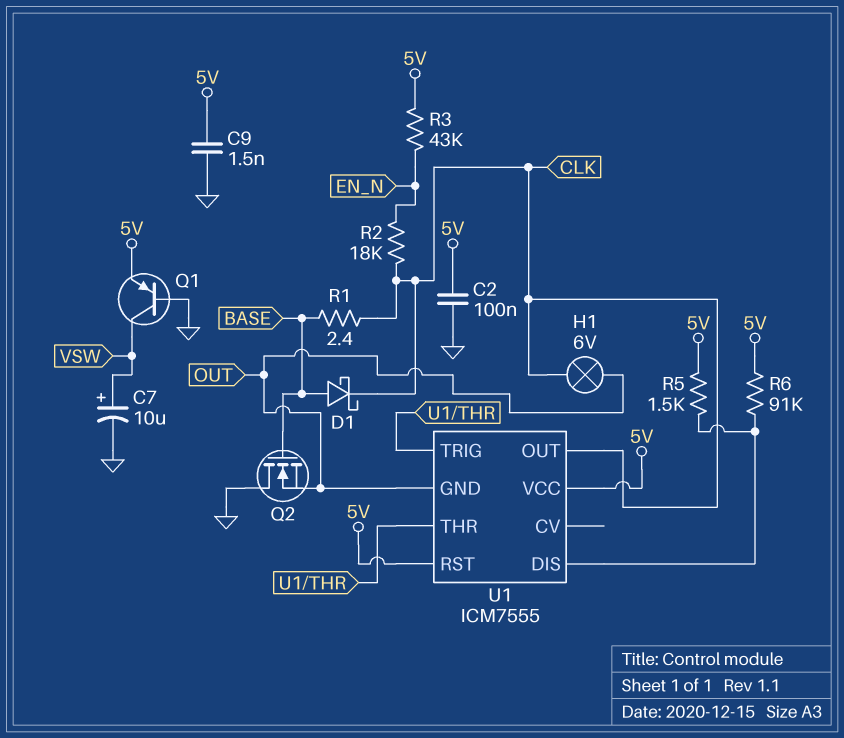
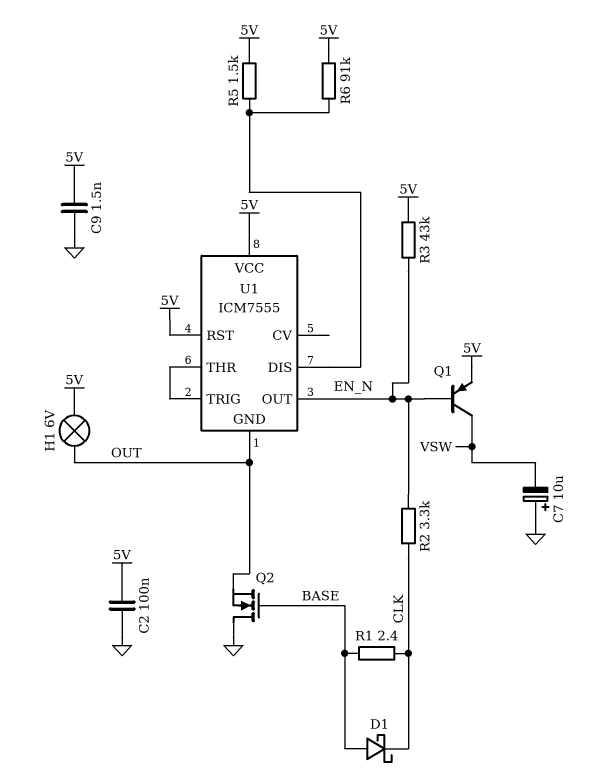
C7: 10uF (plus VSW, minus GND) -> 10uF (plus GND, minus VSW)
H1: lamp 6V (CLK, OUT) -> lamp 6V (5V, OUT)
Q1: PNP (B GND, C VSW, E 5V) -> PNP (B EN_N, C VSW, E 5V)
R2: 18k (CLK, EN_N) -> 3.3k (CLK, EN_N)
U1 pin OUT: CLK -> EN_N

